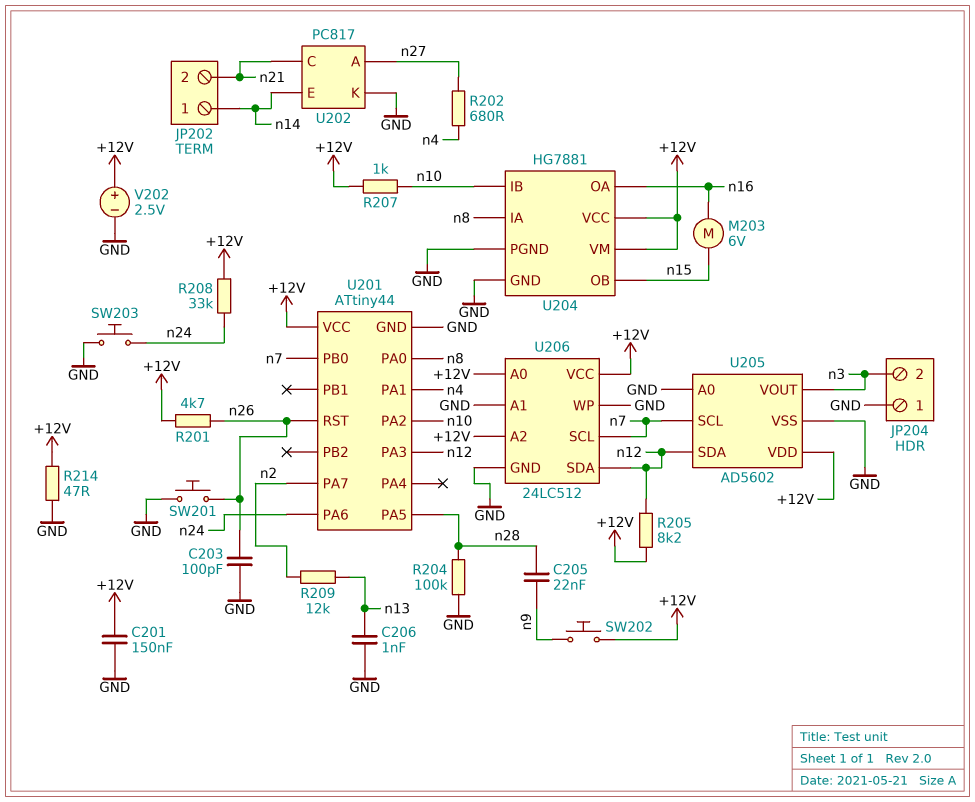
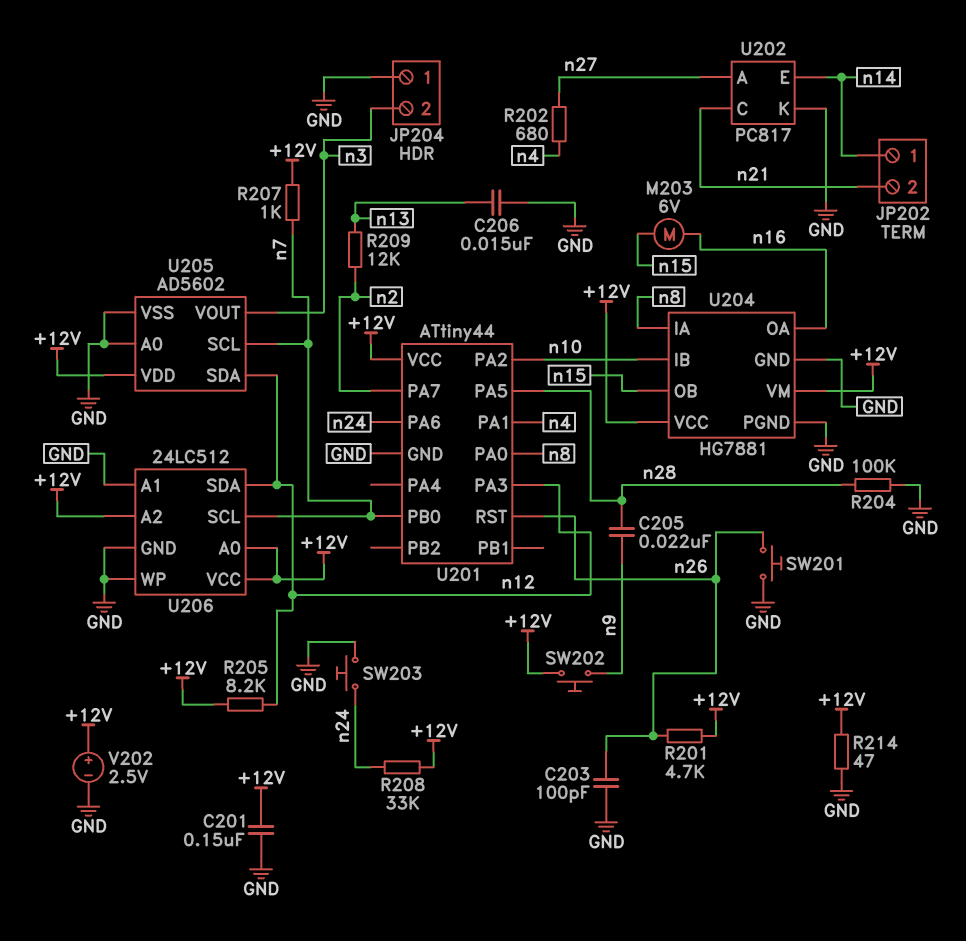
C206: 1nF (GND, n13) -> 15nF (GND, n13)
R207: 1k (+12V, n10) -> 1k (+12V, n7)

